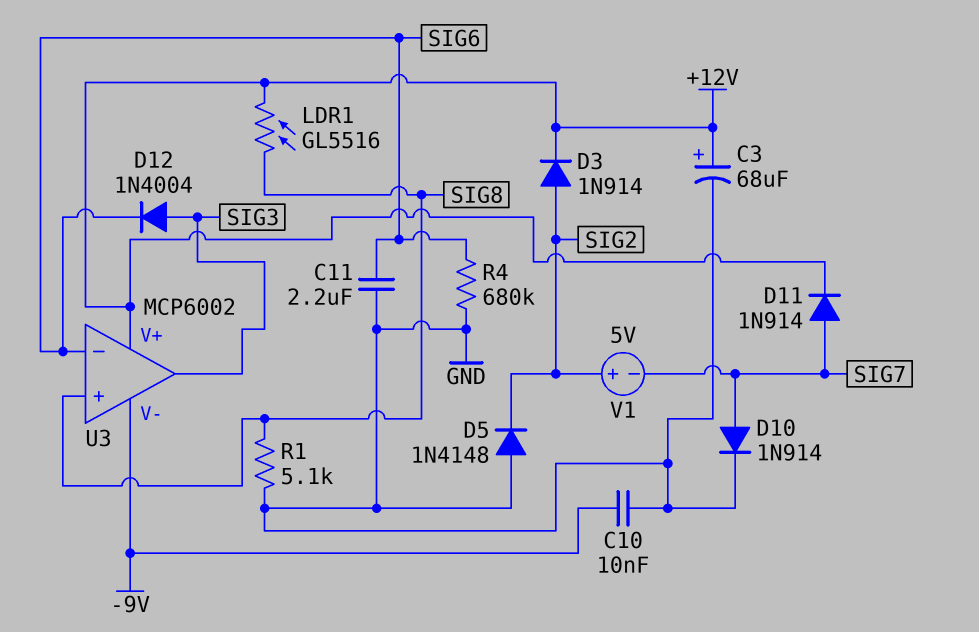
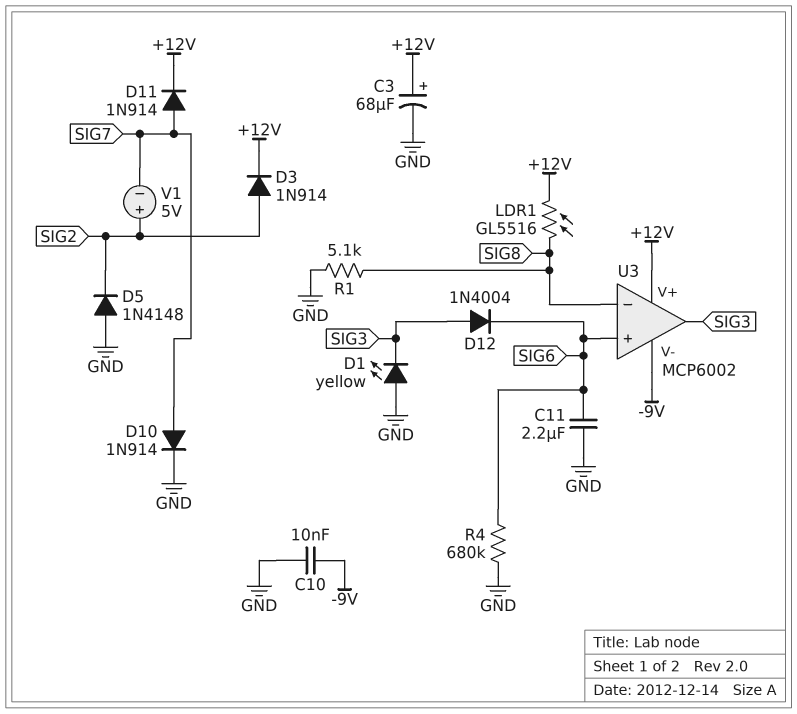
D1: none -> LED yellow (A GND, K SIG3)
U3 pin in+: SIG8 -> SIG6
U3 pin in-: SIG6 -> SIG8

